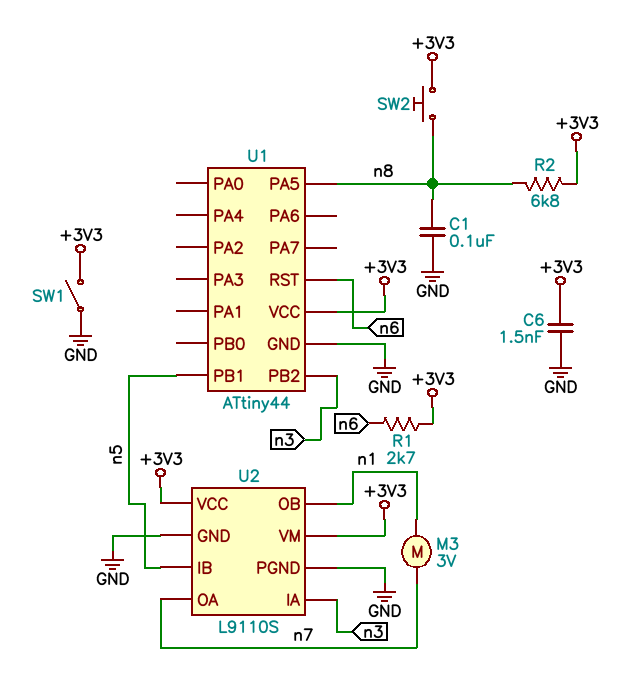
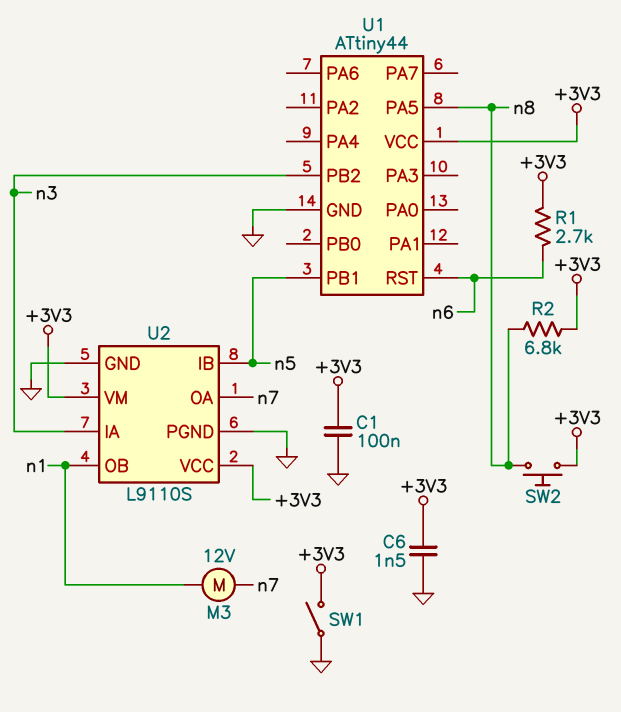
C1: 100nF (GND, n8) -> 100nF (+3V3, GND)
M3: motor 3V (n1, n7) -> motor 12V (n1, n7)

